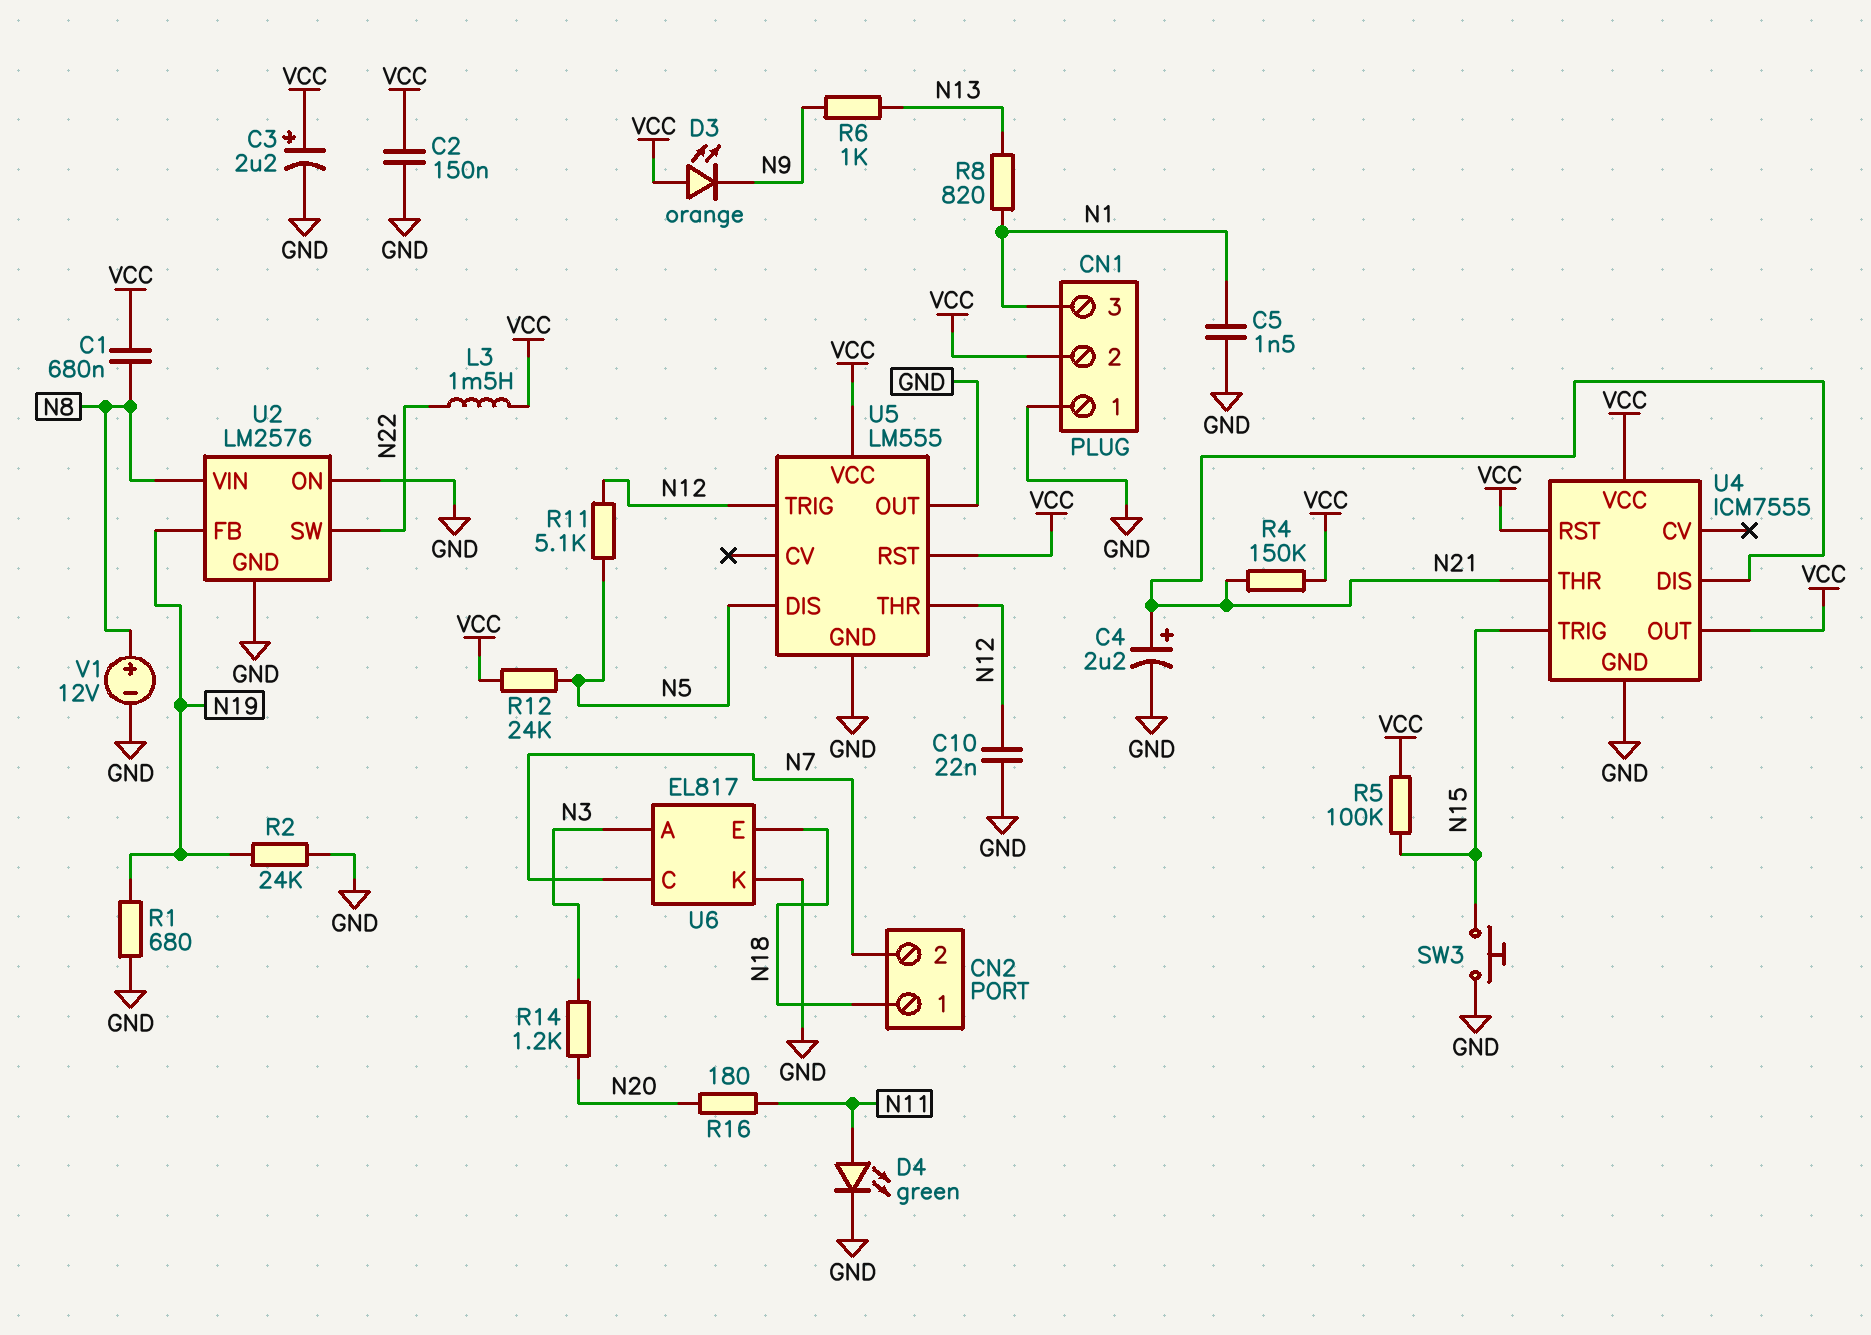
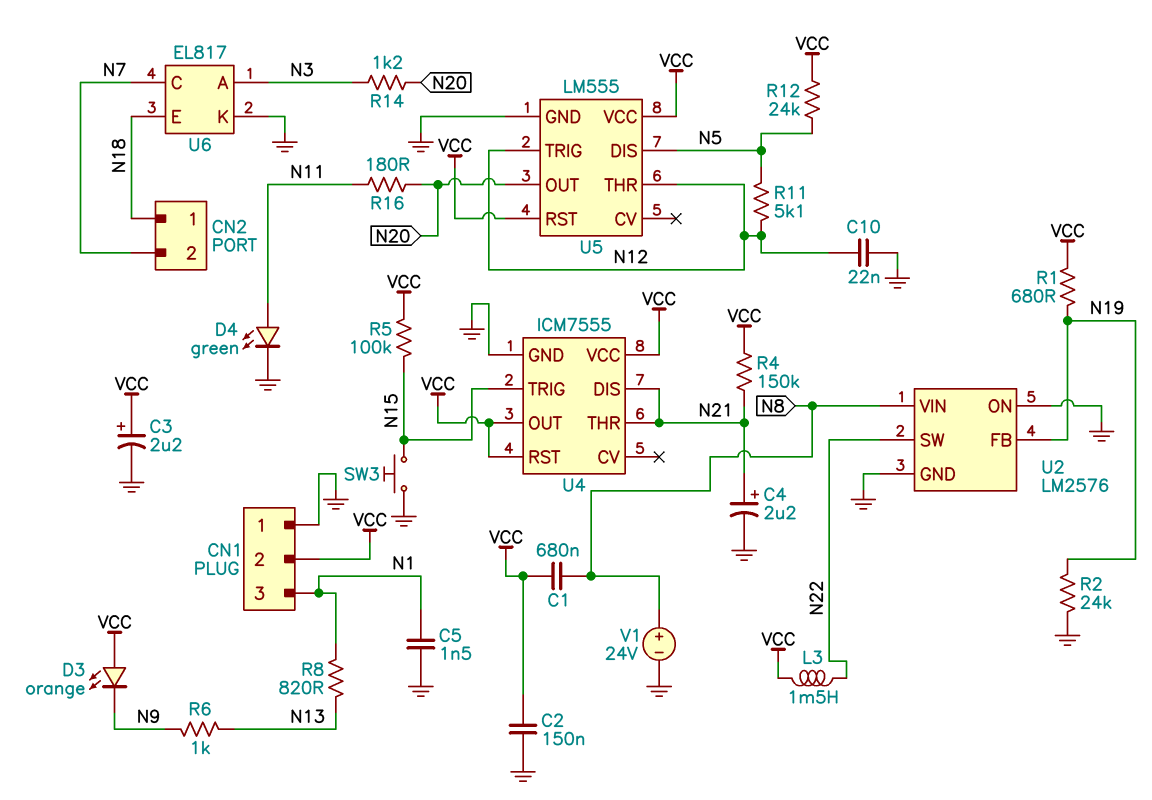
R1: 680 (GND, N19) -> 680 (N19, VCC)
U5 pin OUT: GND -> N20
V1: 12V (plus N8, minus GND) -> 24V (plus N8, minus GND)

